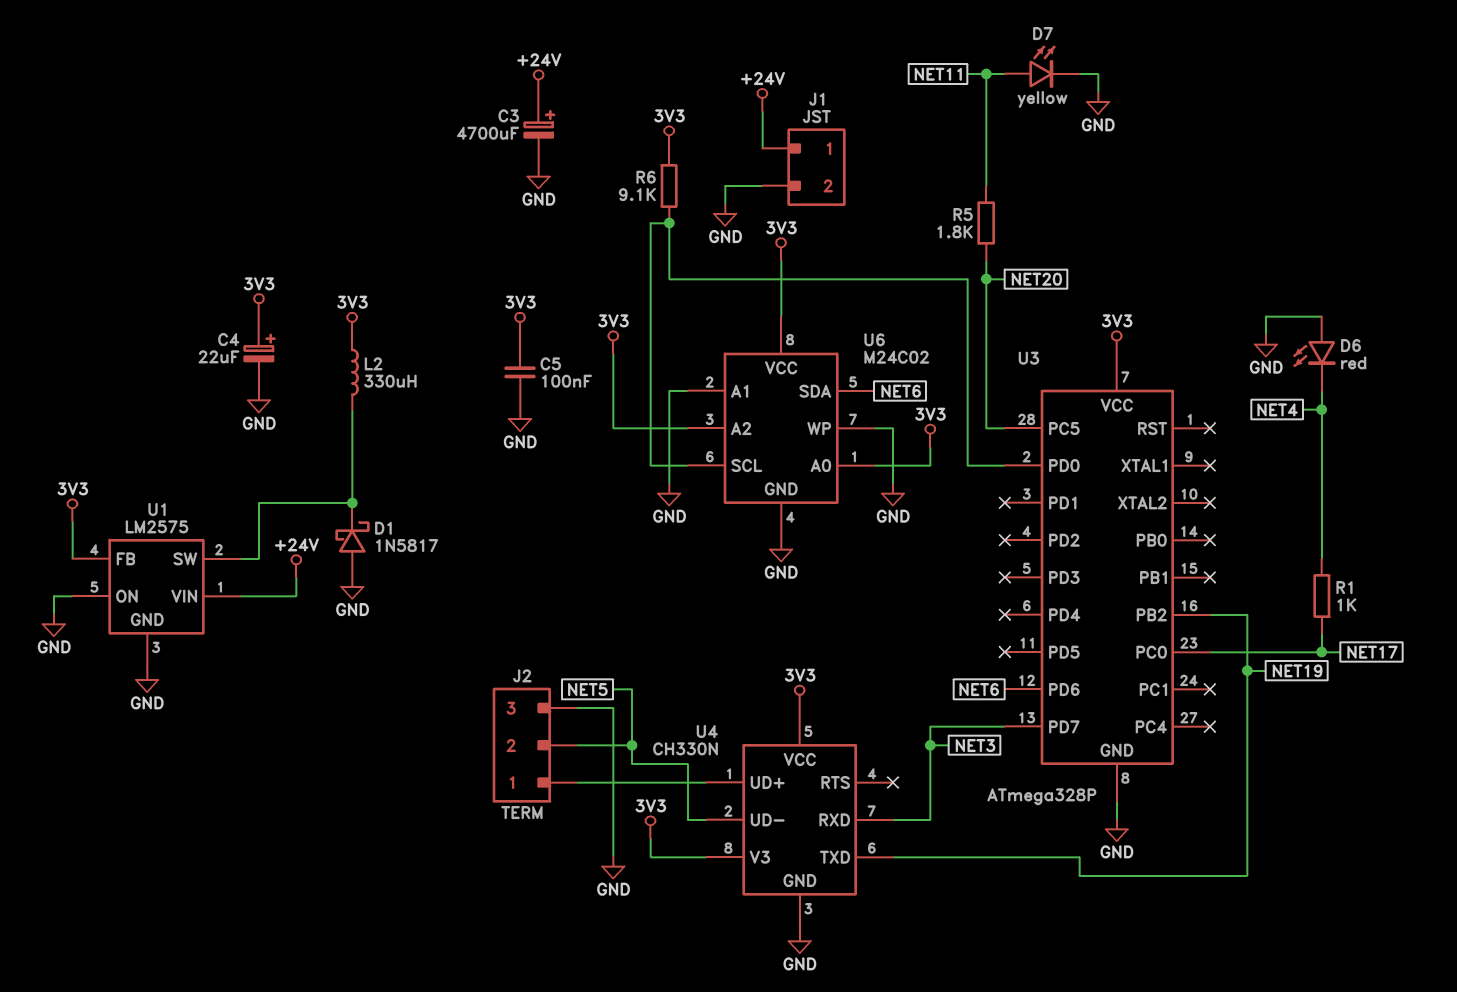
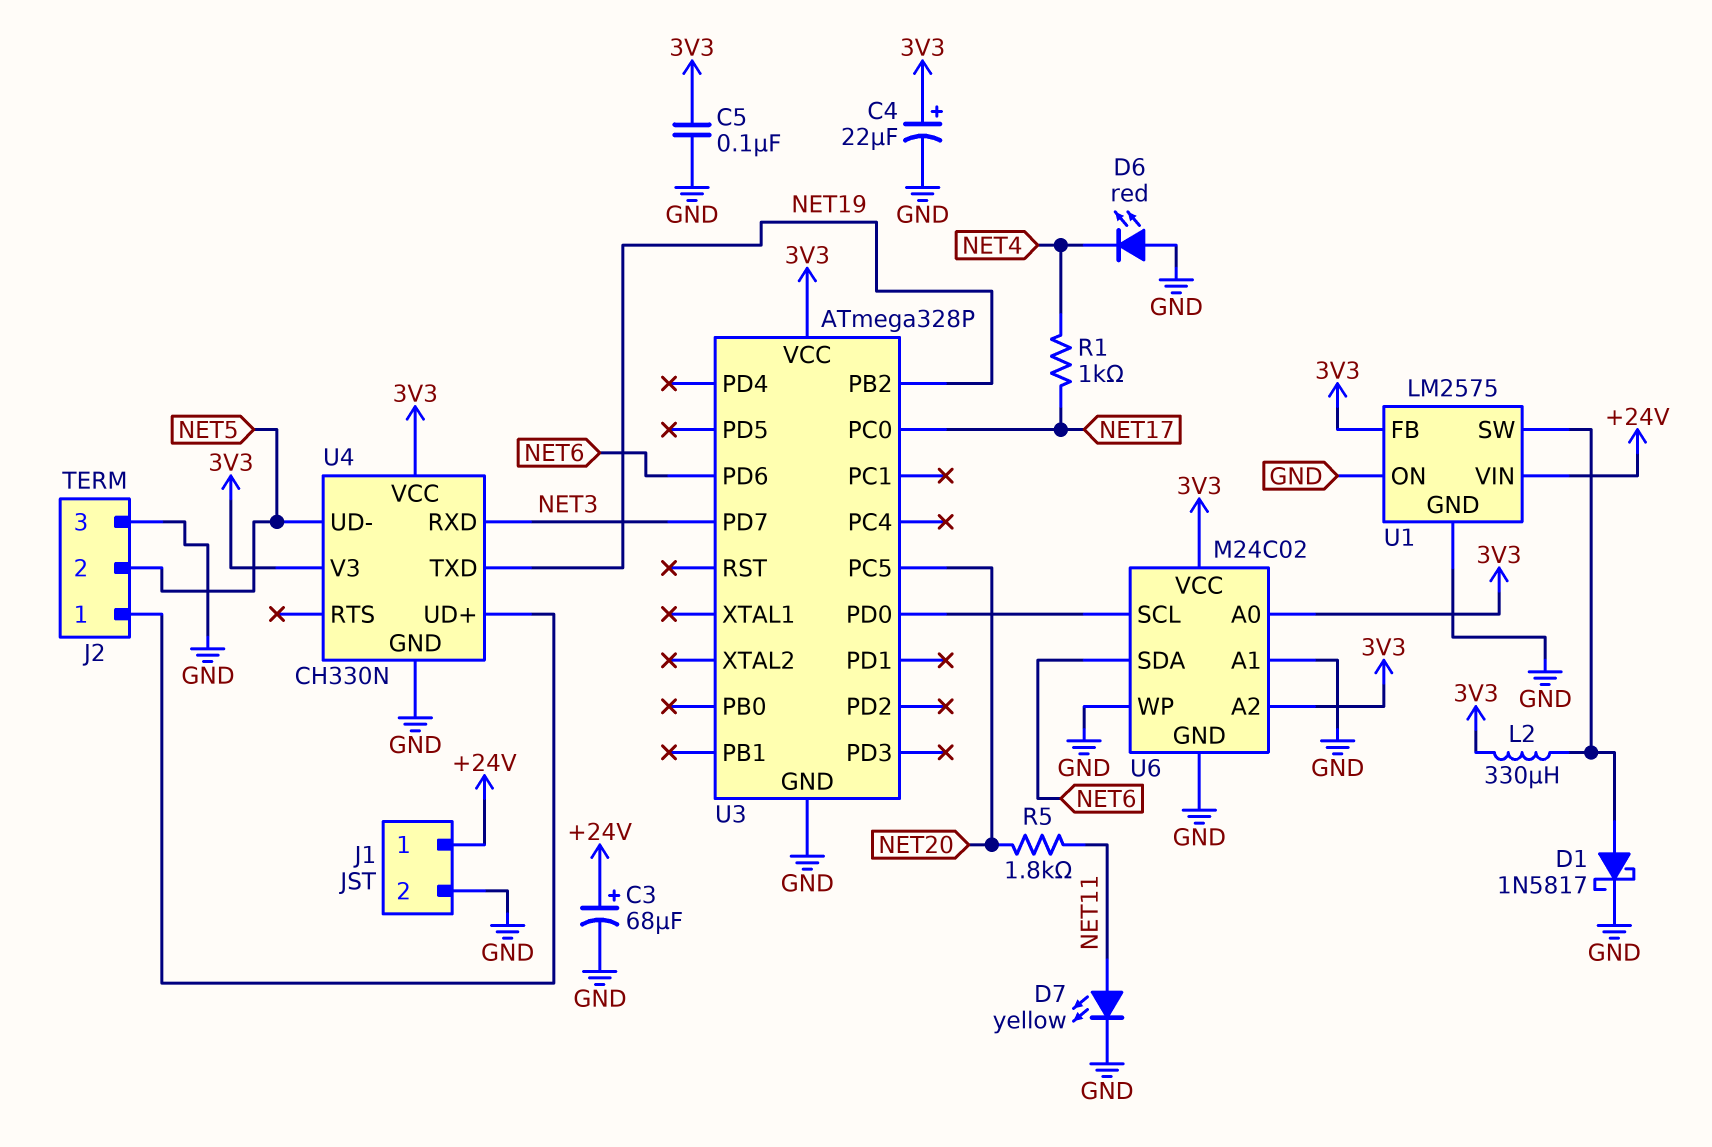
C3: 4700uF (plus +24V, minus GND) -> 68uF (plus +24V, minus GND)
D1: schottky 1N5817 (A GND, K U1/SW) -> schottky 1N5817 (A U1/SW, K GND)
R6: 9.1k (3V3, U3/PD0) -> none

